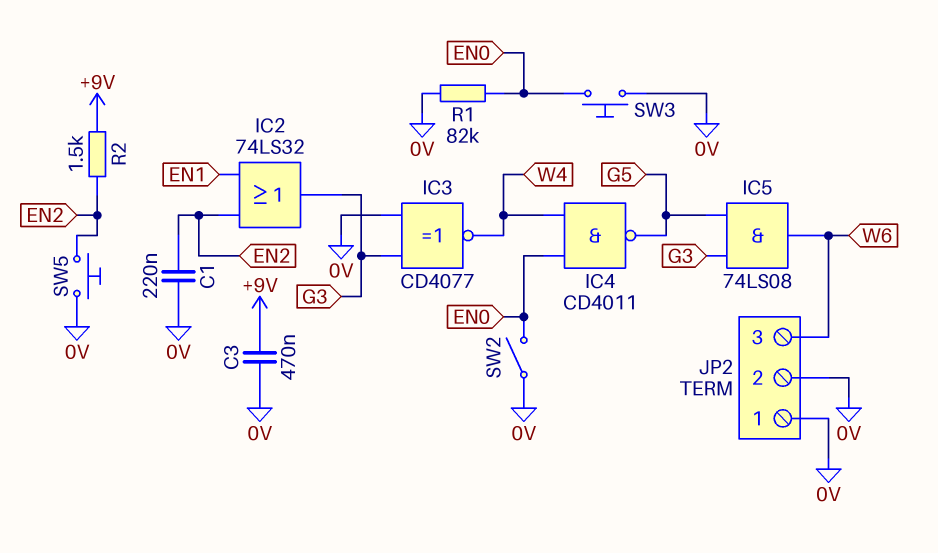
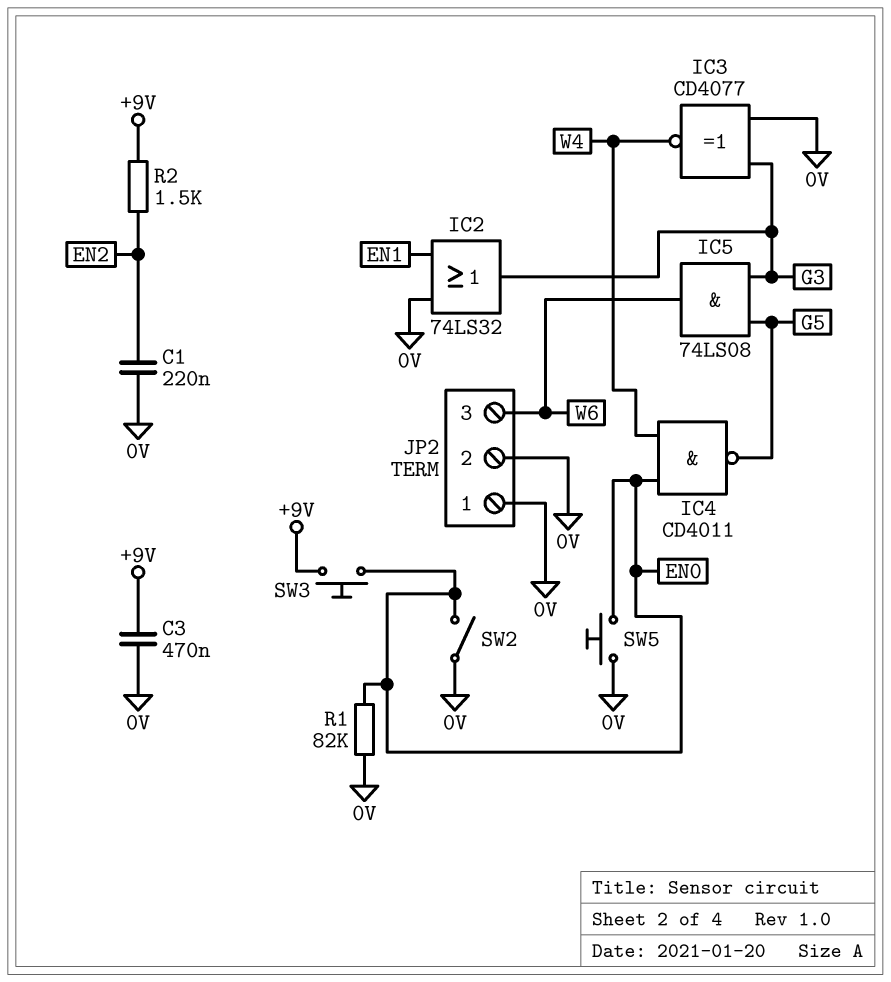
IC2: OR 74LS32 (in EN1, in EN2, out G3) -> OR 74LS32 (in 0V, in EN1, out G3)
SW3: button (0V, EN0) -> button (+9V, EN0)
SW5: button (0V, EN2) -> button (0V, EN0)

